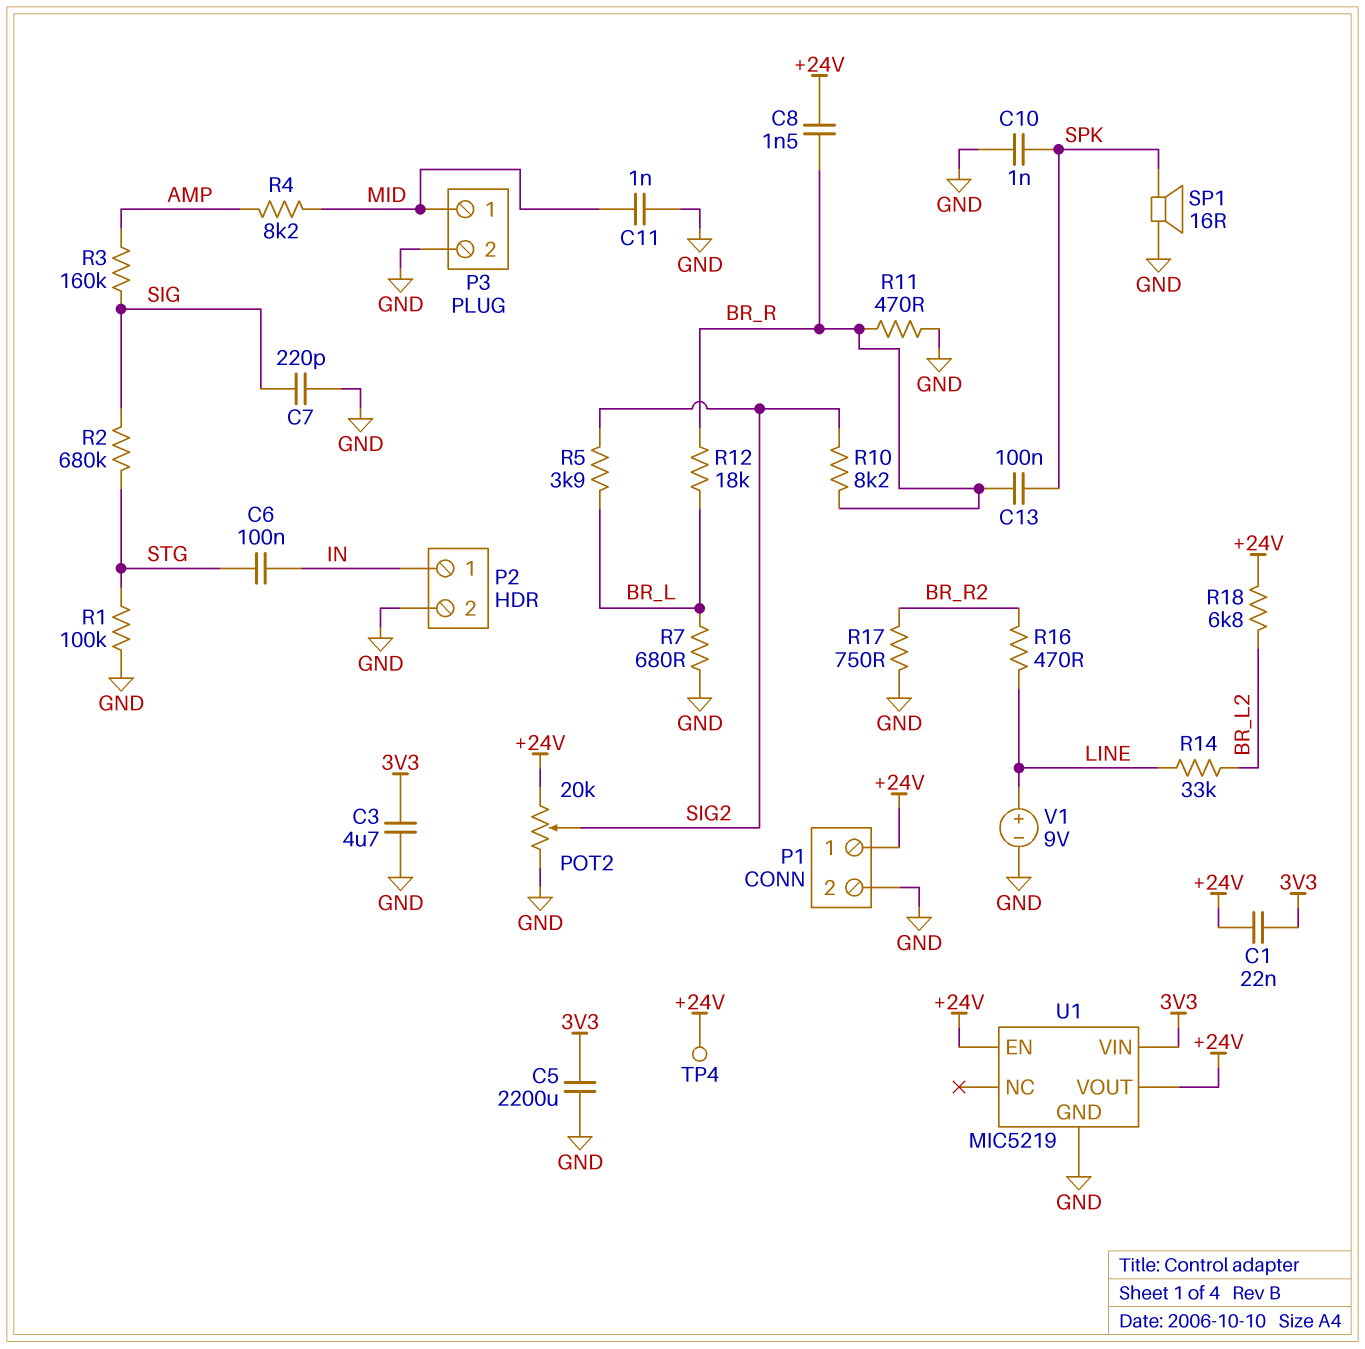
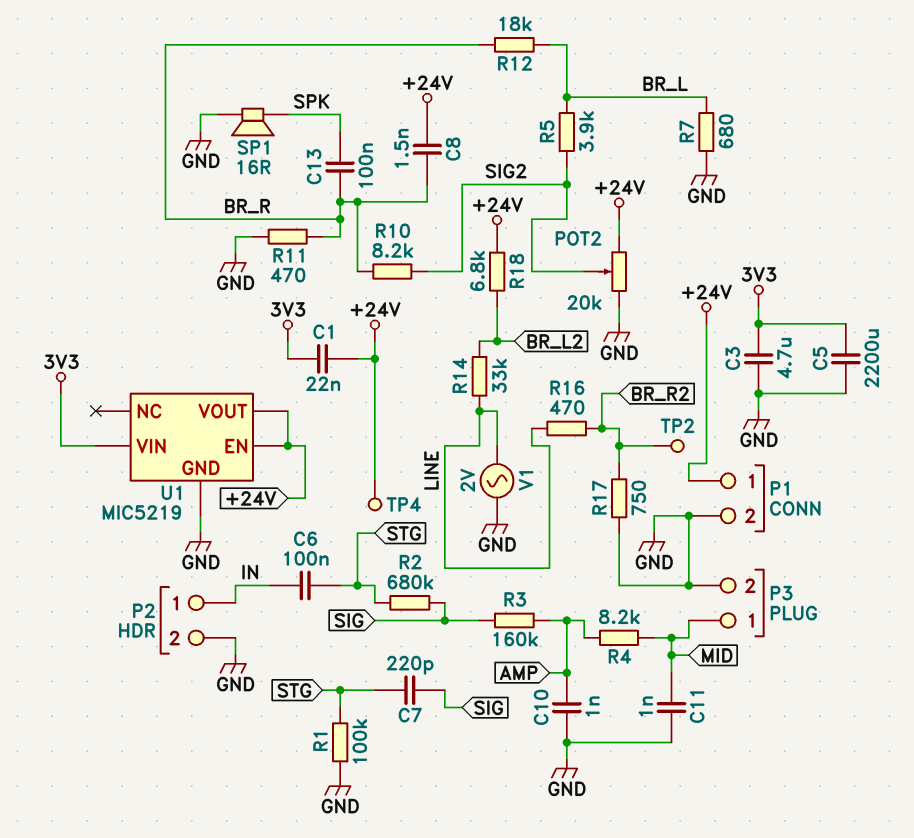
C7: 220pF (GND, SIG) -> 220pF (SIG, STG)
C10: 1nF (GND, SPK) -> 1nF (AMP, GND)
TP2: none -> test point (BR_R2)
V1: 9V (plus LINE, minus GND) -> AC 2V (GND, LINE)

